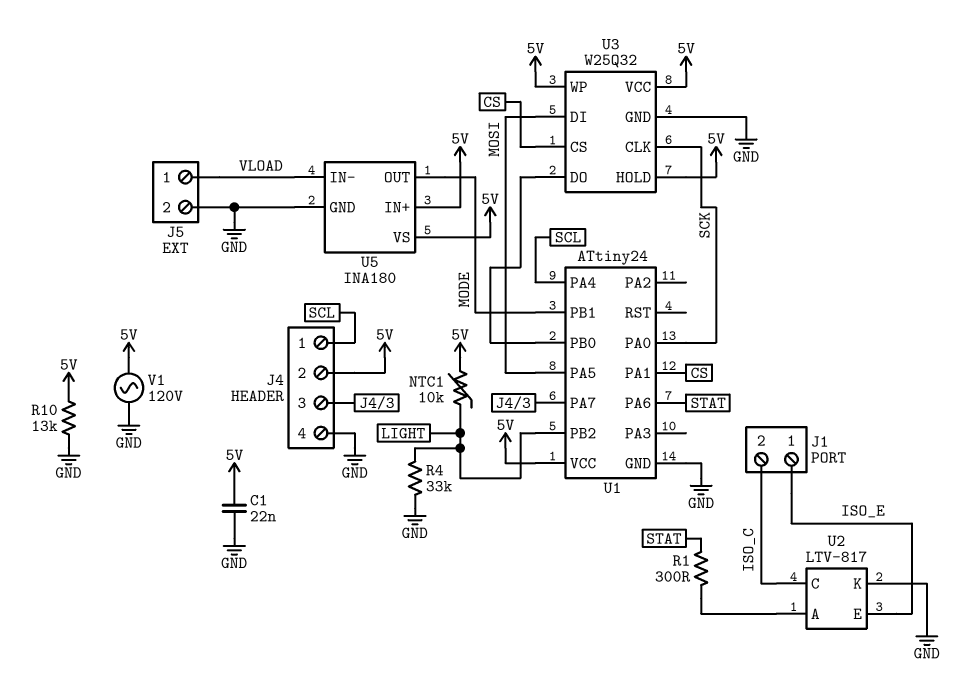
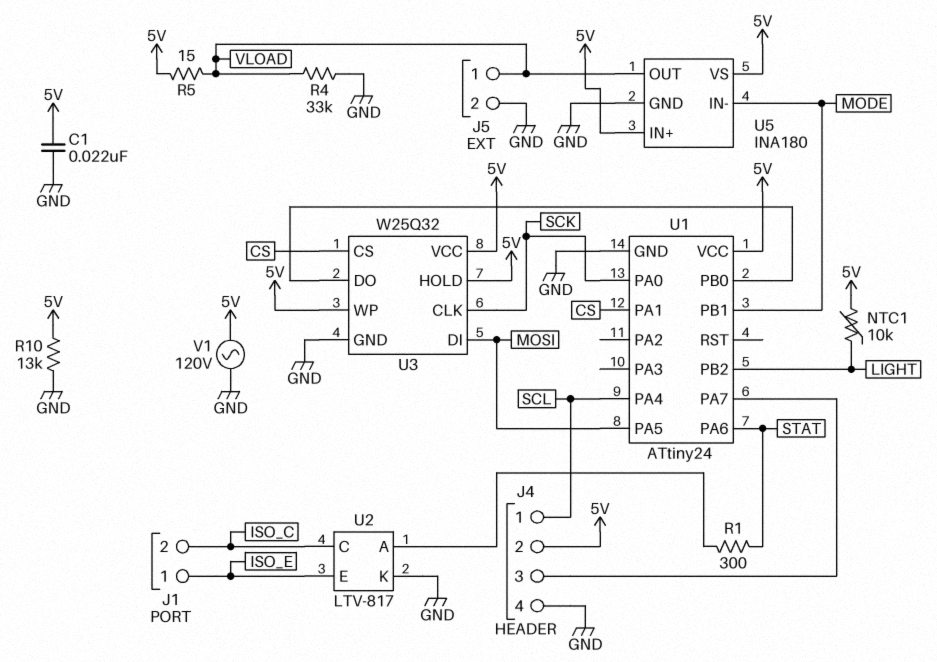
R4: 33k (GND, LIGHT) -> 33k (GND, VLOAD)
R5: none -> 15 (5V, VLOAD)
U5 pin IN-: VLOAD -> MODE
U5 pin OUT: MODE -> VLOAD

